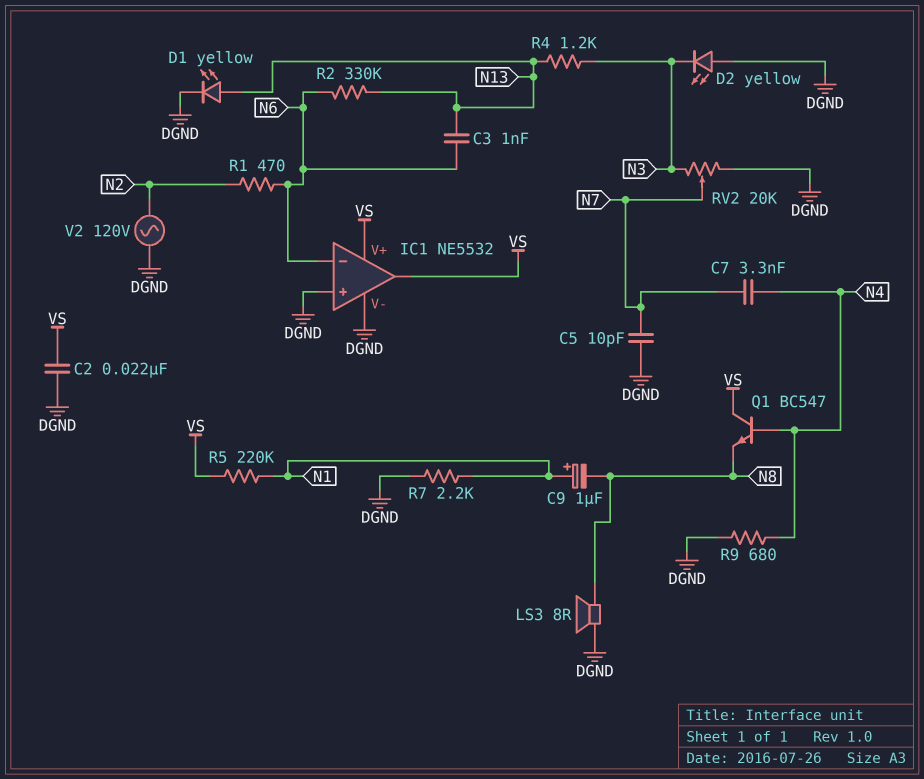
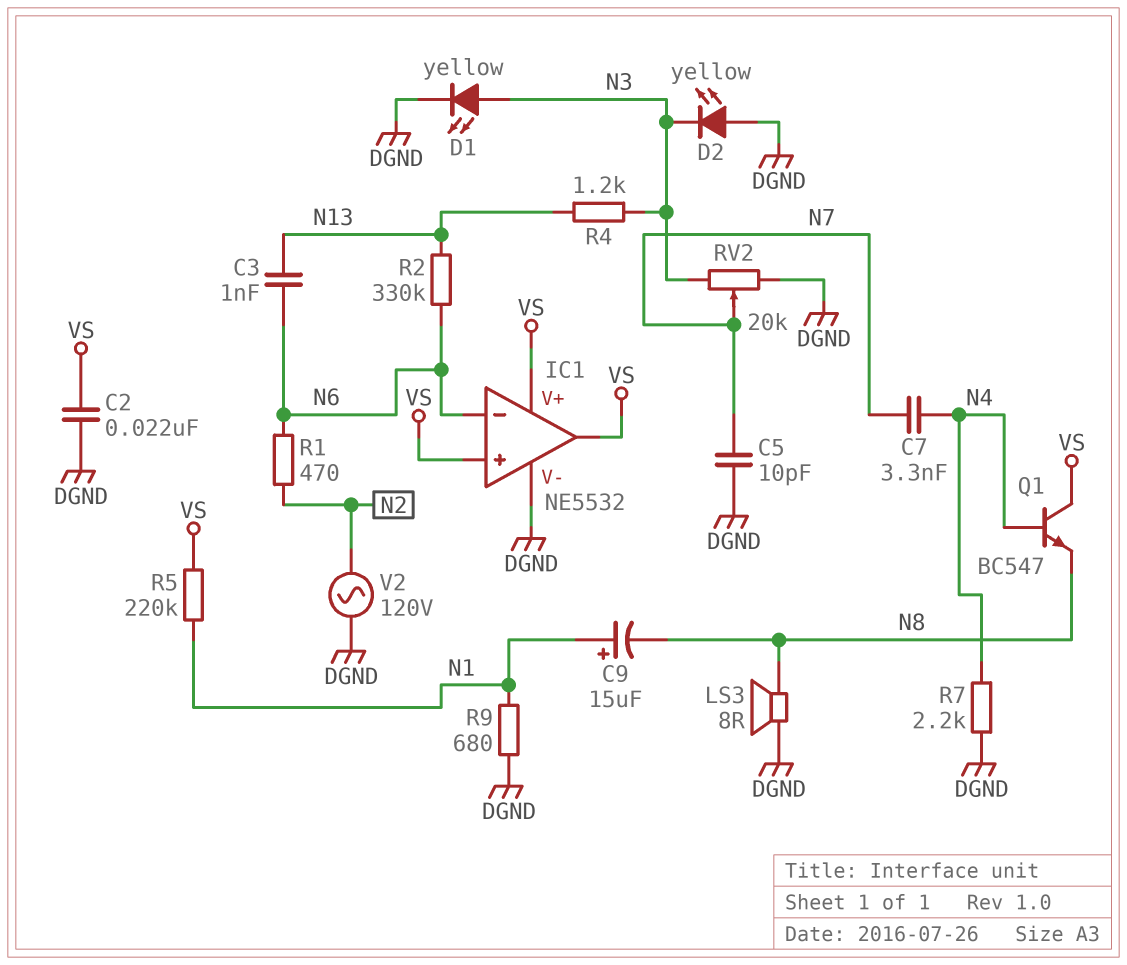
C9: 1uF (plus N1, minus N8) -> 15uF (plus N1, minus N8)
D1: LED yellow (A N13, K DGND) -> LED yellow (A N3, K DGND)
IC1 pin in+: DGND -> VS
R7: 2.2k (DGND, N1) -> 2.2k (DGND, N4)
R9: 680 (DGND, N4) -> 680 (DGND, N1)

